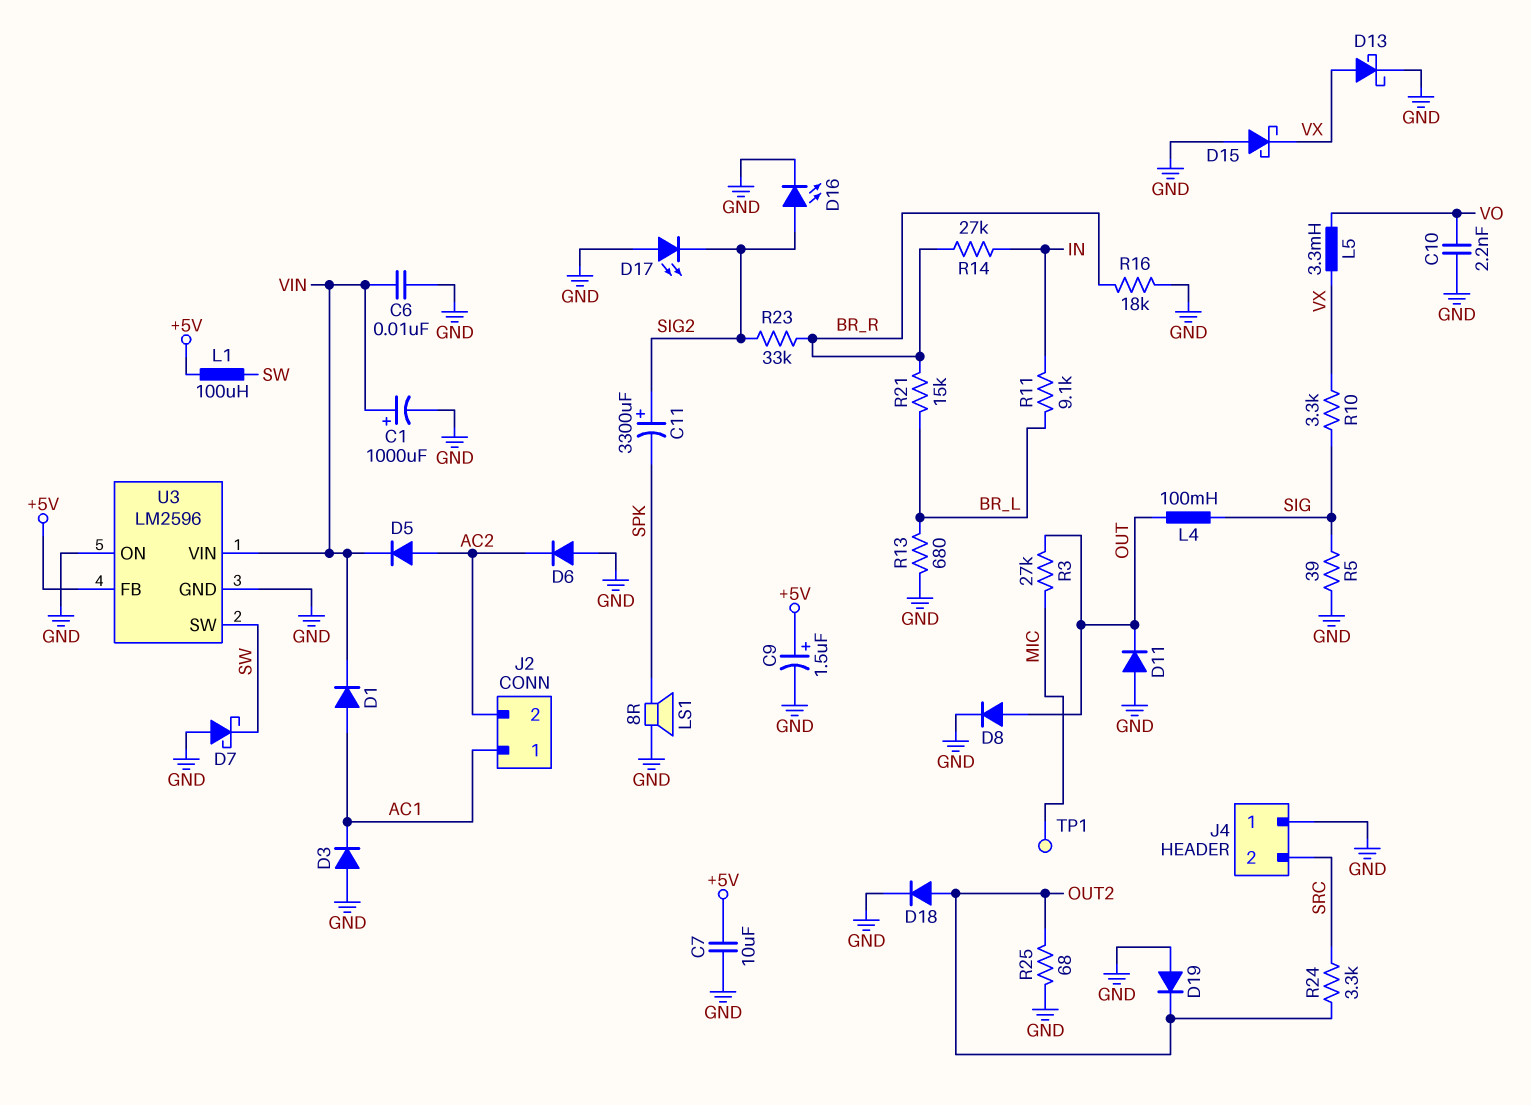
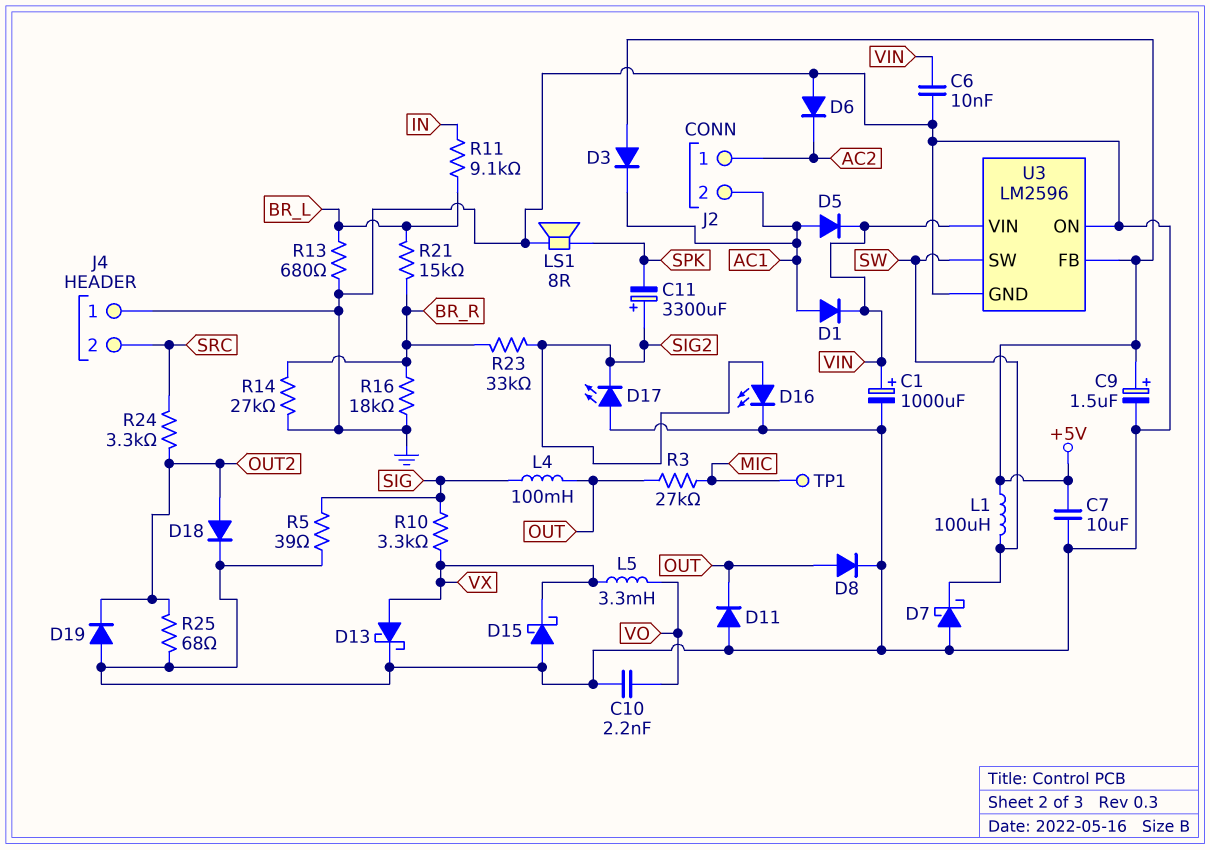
D3: diode (A GND, K AC1) -> diode (A +5V, K AC1)
D5: diode (A AC2, K VIN) -> diode (A AC1, K VIN)
J2 pin 1: AC1 -> AC2
J2 pin 2: AC2 -> AC1
R14: 27k (BR_R, IN) -> 27k (BR_R, GND)

